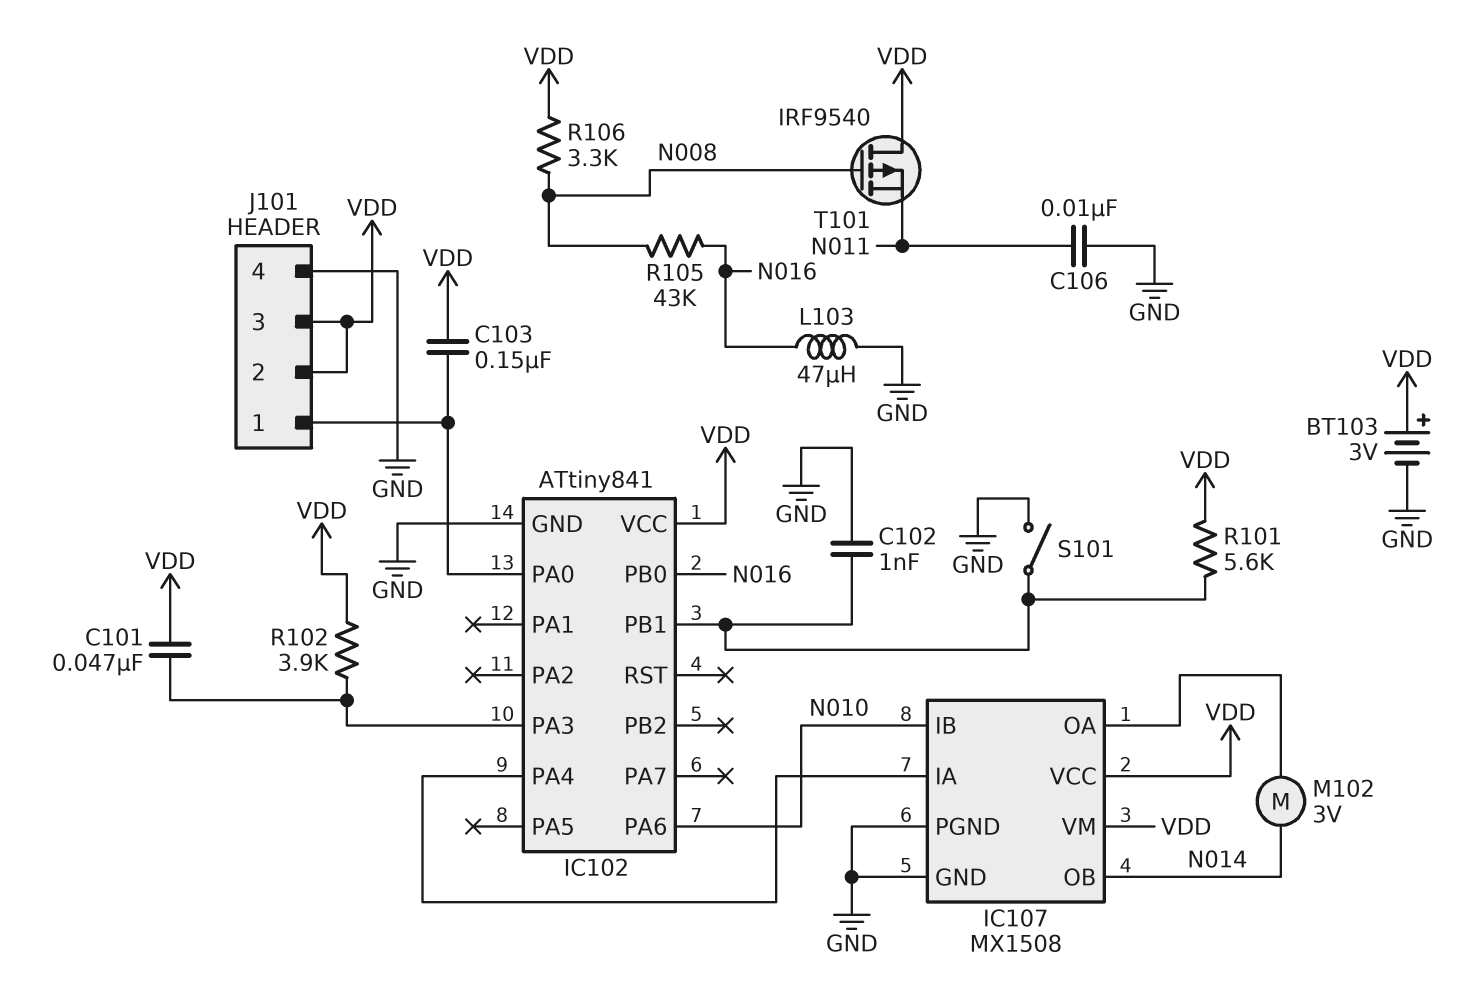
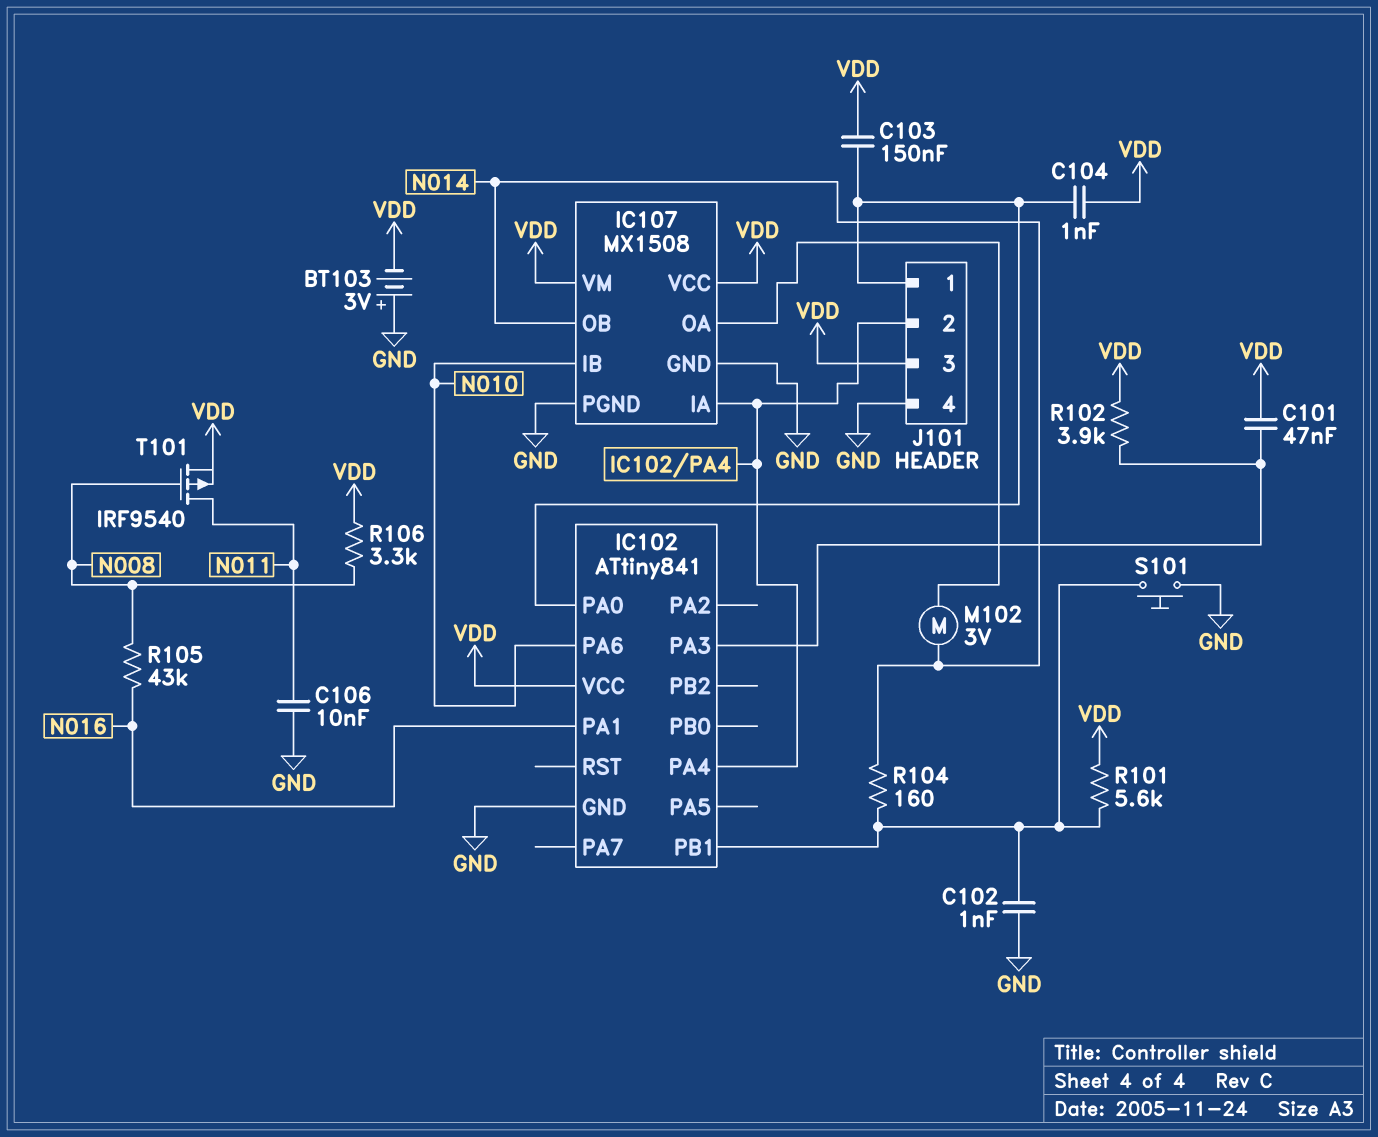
BT103: 3V (plus VDD, minus GND) -> 3V (plus GND, minus VDD)
C104: none -> 1nF (IC102/PA0, VDD)
IC102 pin PA1: none -> N016
IC102 pin PB0: N016 -> none
J101 pin 2: VDD -> IC102/PA4
L103: 47uH (GND, N016) -> none
R104: none -> 160 (IC102/PB1, N014)
S101: switch (GND, IC102/PB1) -> button (GND, IC102/PB1)
T101: PMOS IRF9540 (G N008, D VDD, S N011) -> PMOS IRF9540 (G N008, D N011, S VDD)

